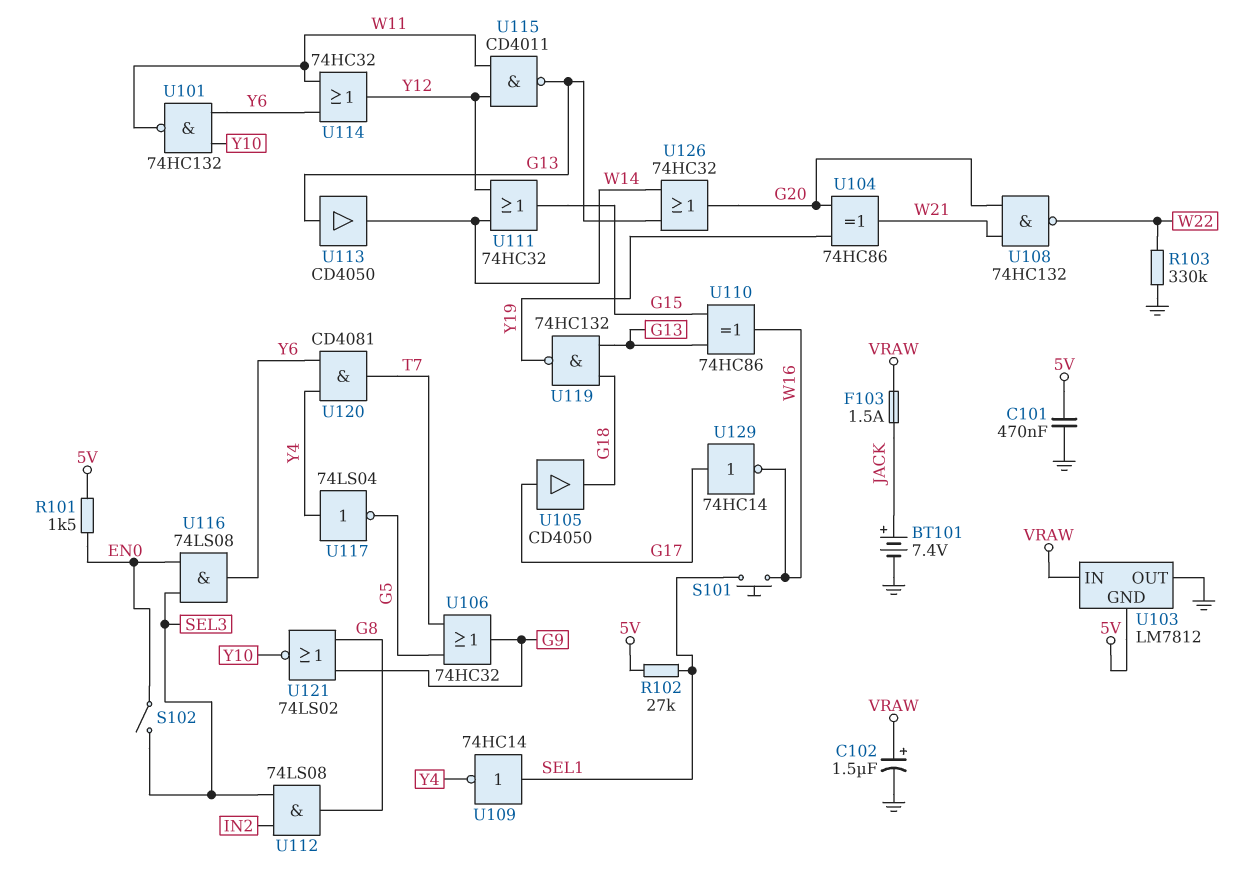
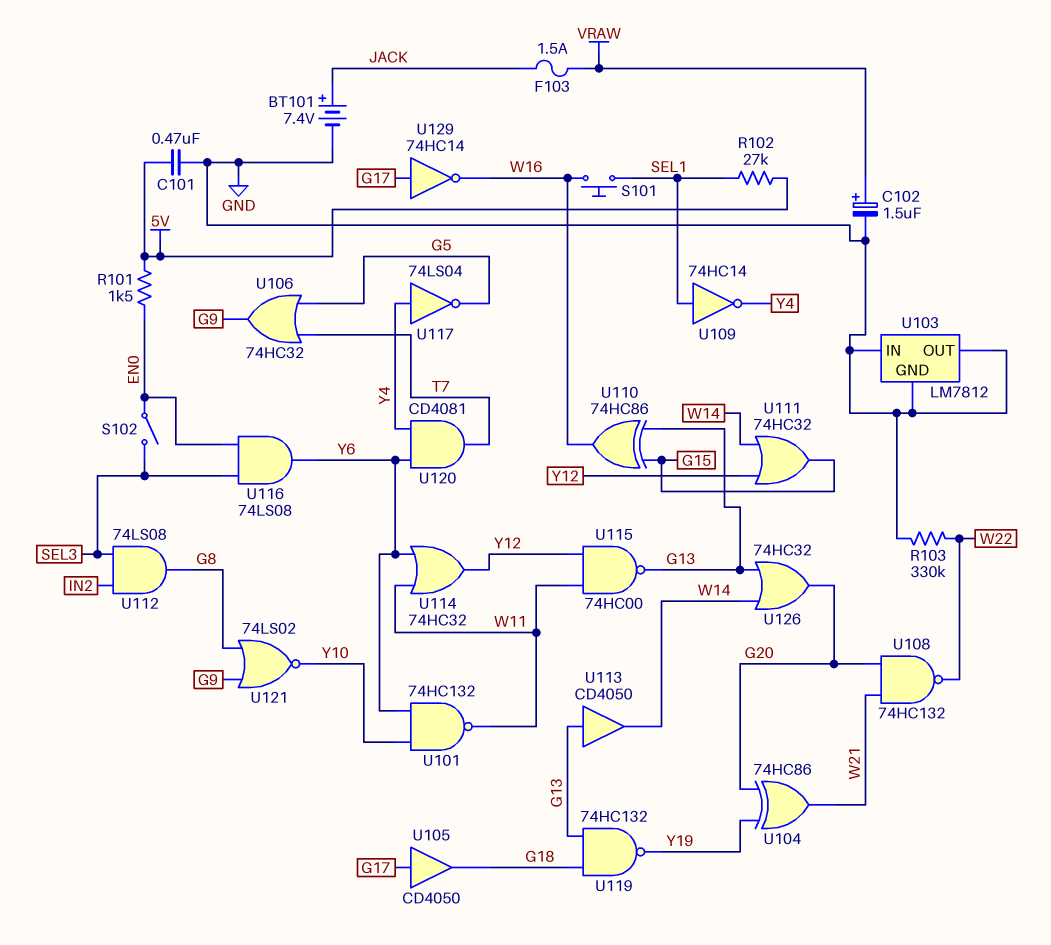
U103 pin GND: 5V -> GND
U103 pin IN: VRAW -> GND
U115: NAND CD4011 (in W11, in Y12, out G13) -> NAND 74HC00 (in W11, in Y12, out G13)

